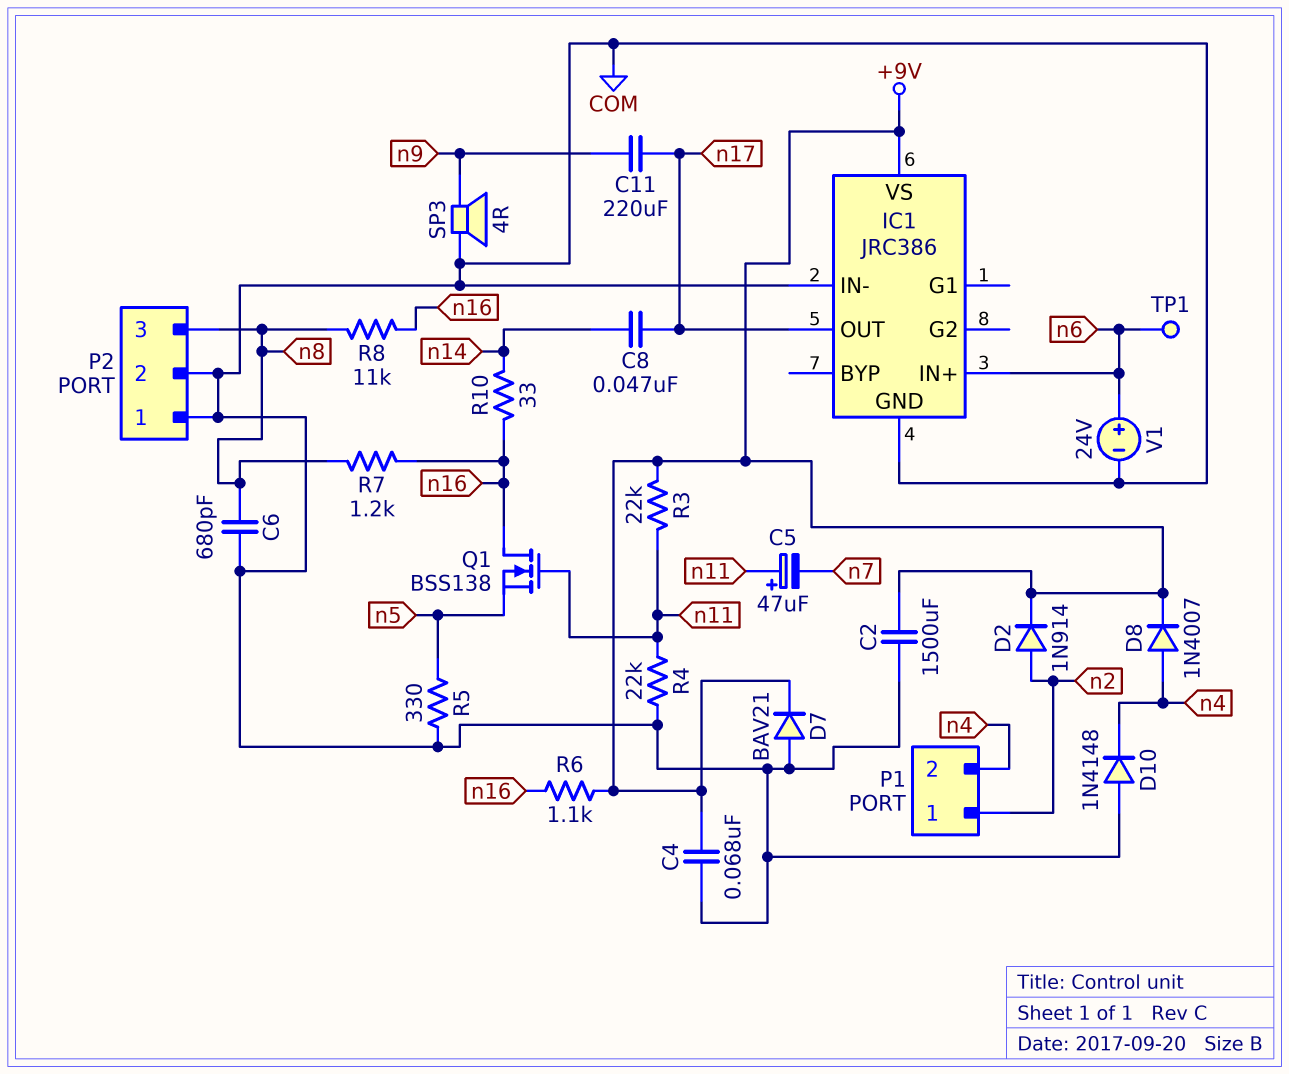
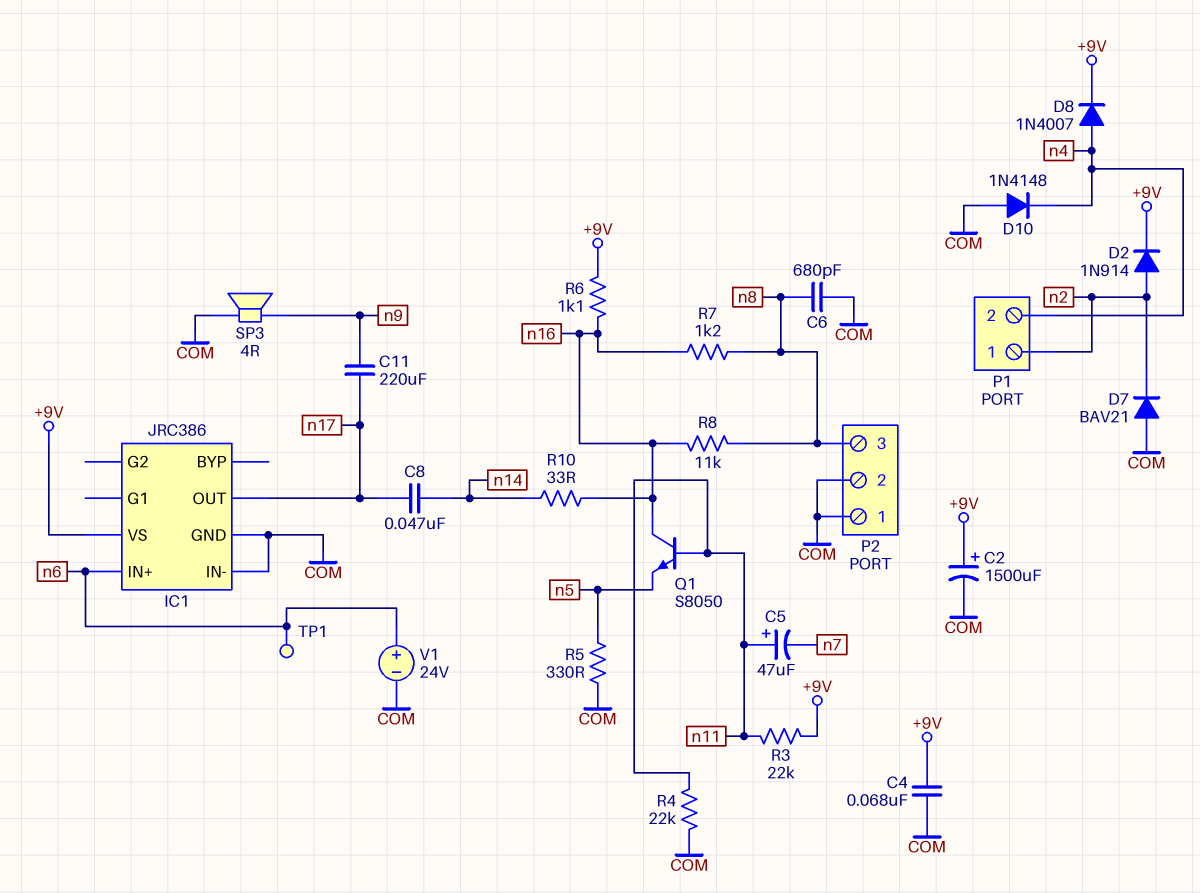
C2: 1500uF (+9V, COM) -> 1500uF (plus +9V, minus COM)
D7: diode BAV21 (A COM, K +9V) -> diode BAV21 (A COM, K n2)
Q1: NMOS BSS138 (G n11, D n16, S n5) -> NPN S8050 (B n11, C n16, E n5)

